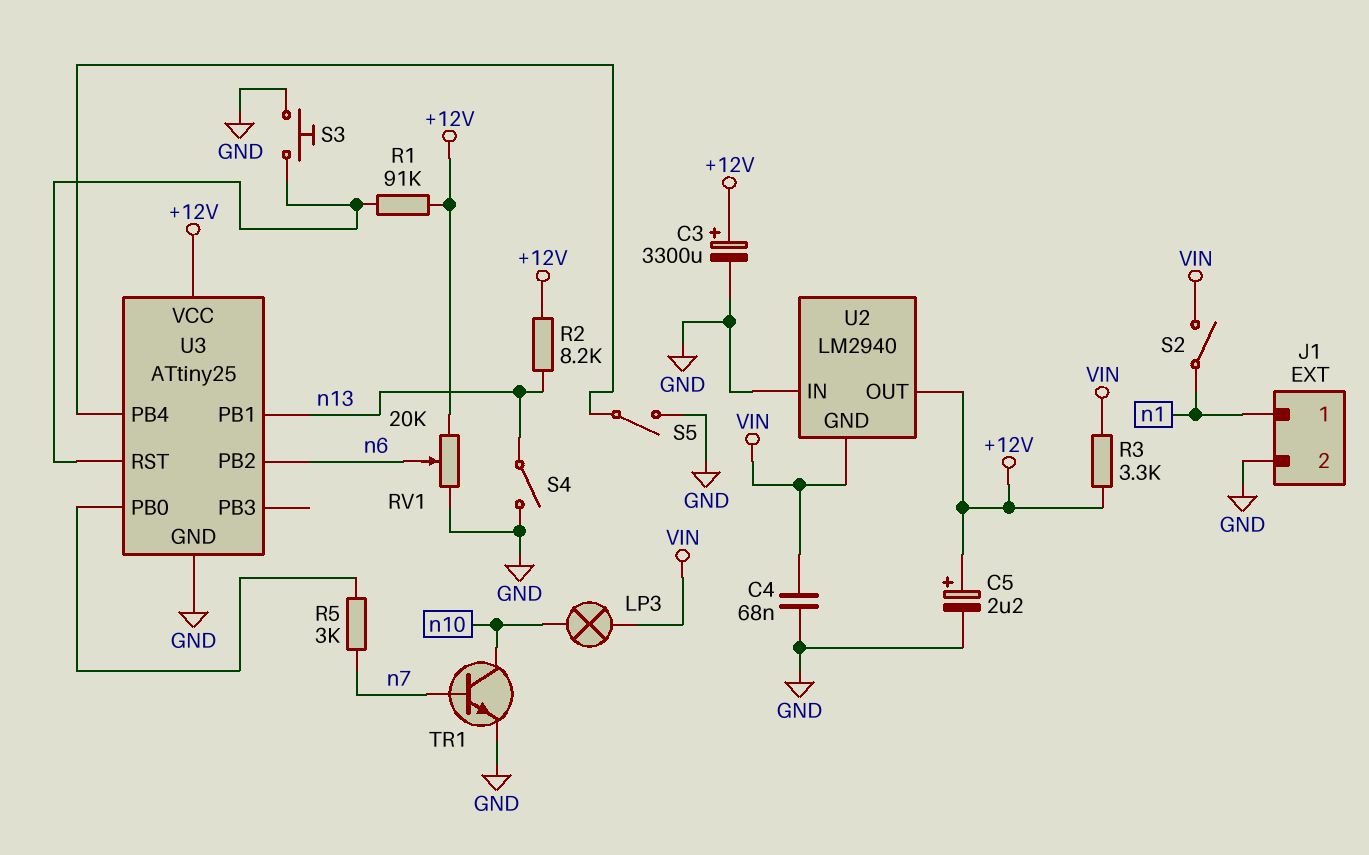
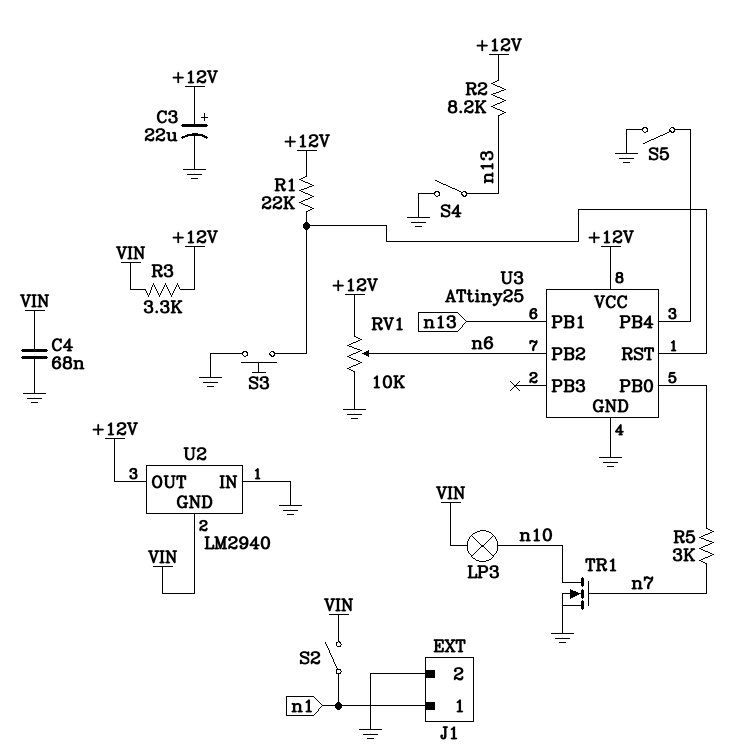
C3: 3300uF (plus +12V, minus GND) -> 22uF (plus +12V, minus GND)
C5: 2.2uF (plus +12V, minus GND) -> none
R1: 91k (+12V, U3/RST) -> 22k (+12V, U3/RST)
RV1: 20k (+12V, GND, wiper n6) -> 10k (+12V, GND, wiper n6)
TR1: NPN (B n7, C n10, E GND) -> NMOS (G n7, D n10, S GND)

